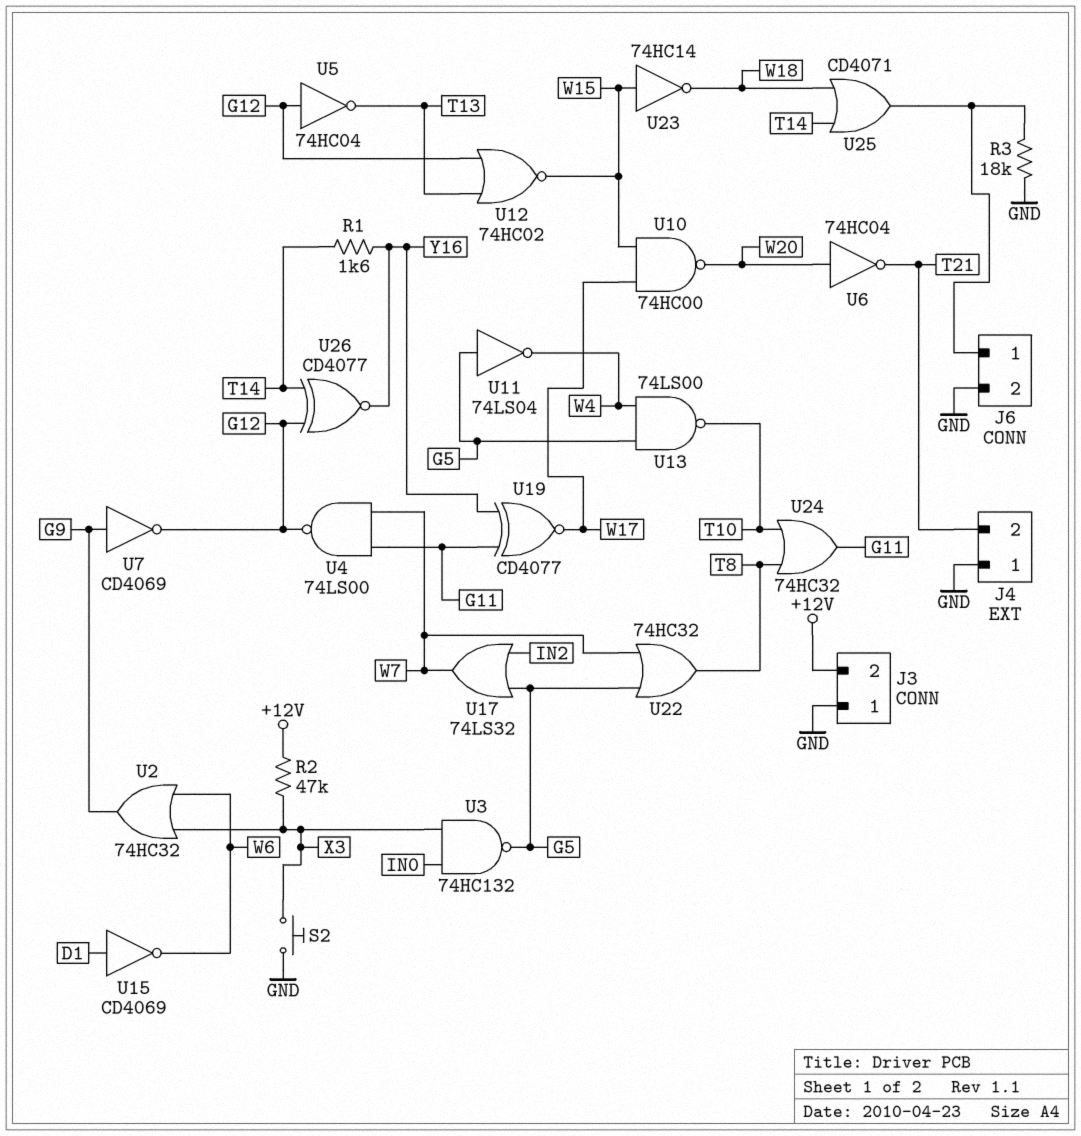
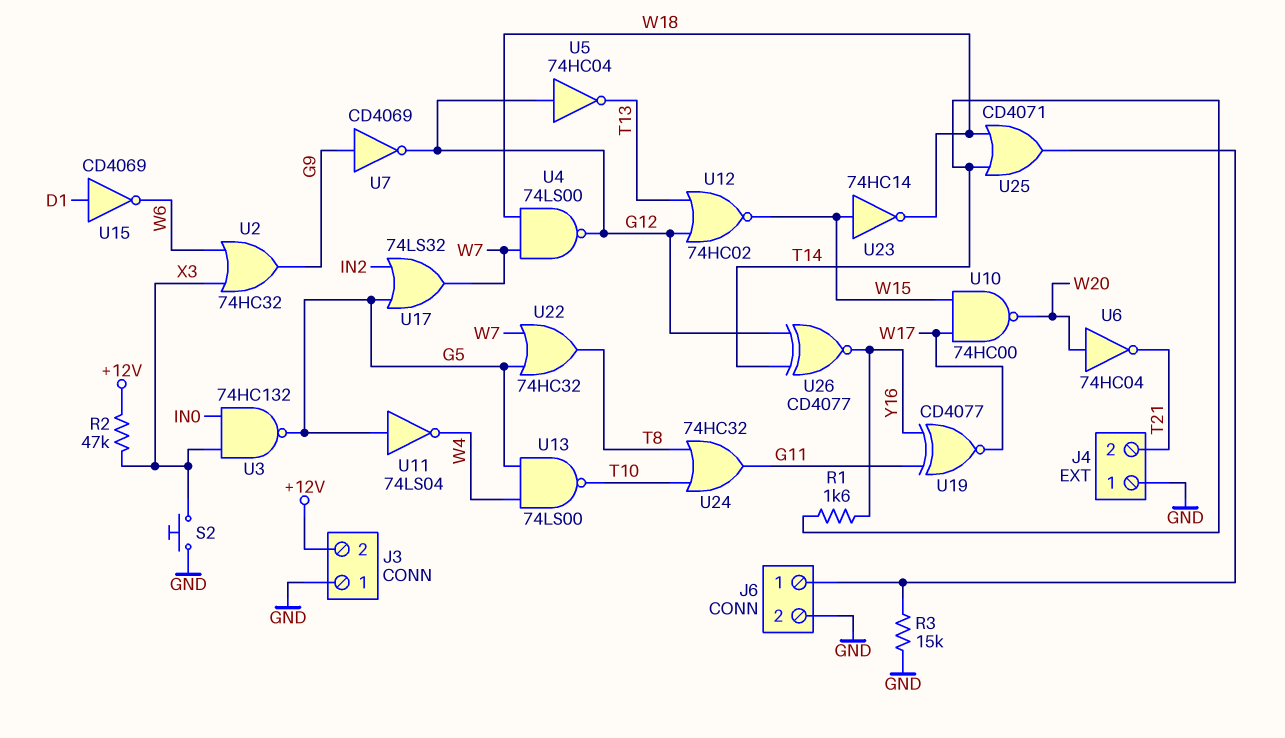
R3: 18k (GND, J6/1) -> 15k (GND, J6/1)
U4: NAND 74LS00 (in G11, in W7, out G12) -> NAND 74LS00 (in W7, in W18, out G12)

